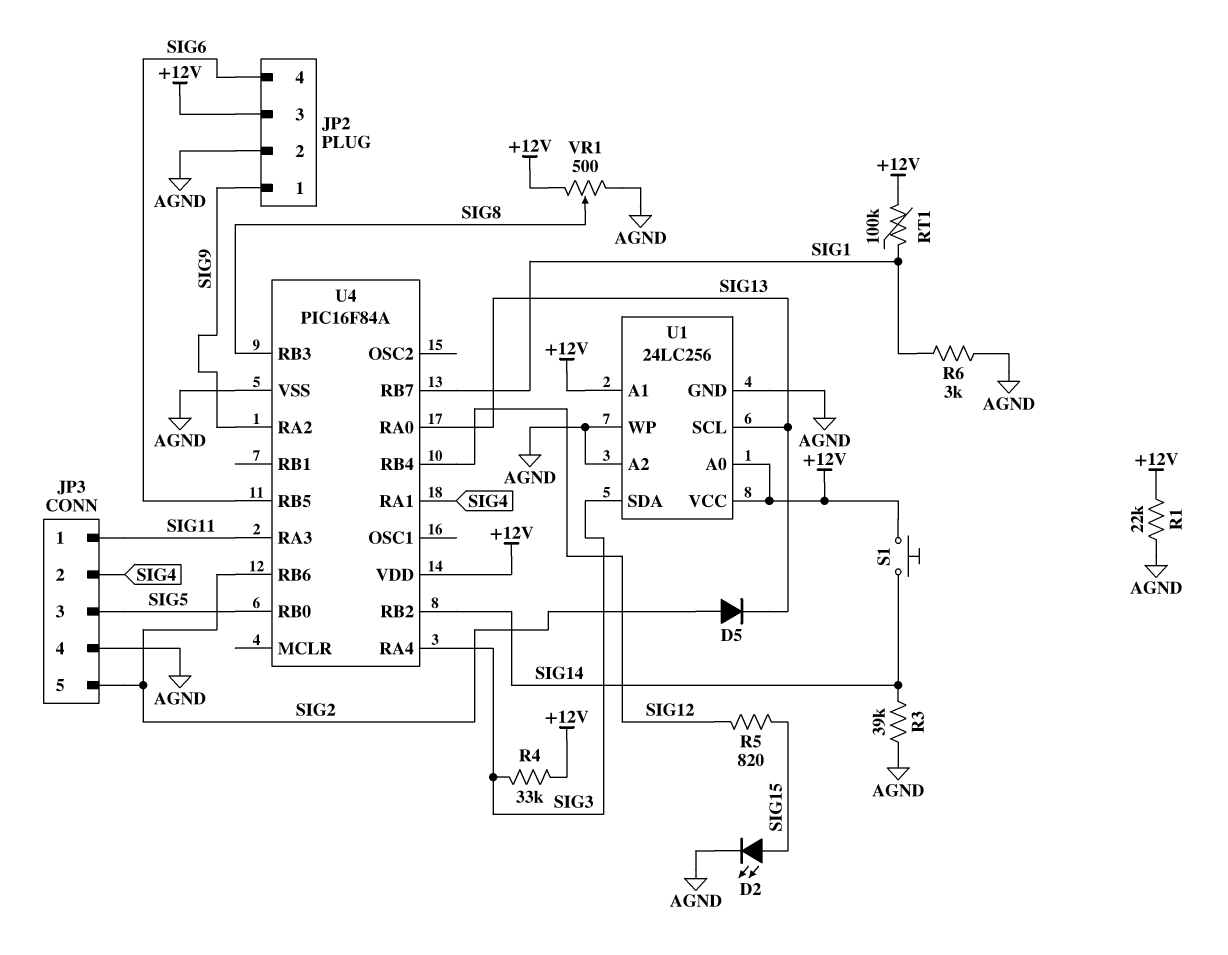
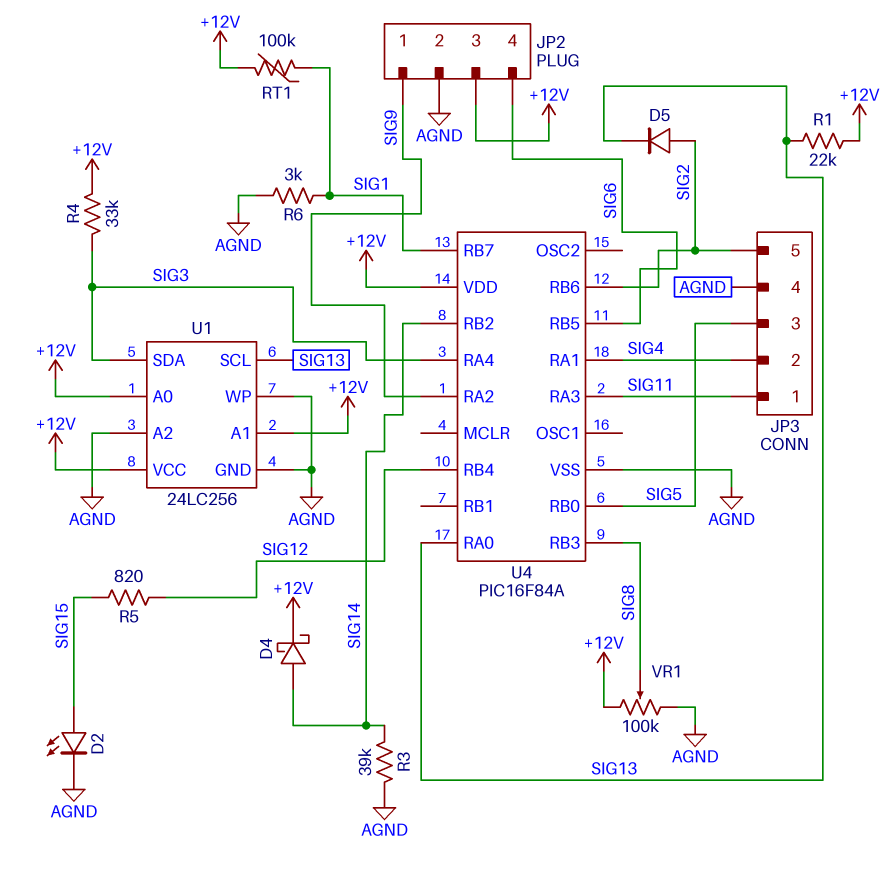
D4: none -> schottky (A SIG14, K +12V)
R1: 22k (+12V, AGND) -> 22k (+12V, SIG13)
S1: button (+12V, SIG14) -> none
VR1: 500 (+12V, AGND, wiper SIG8) -> 100k (+12V, AGND, wiper SIG8)

